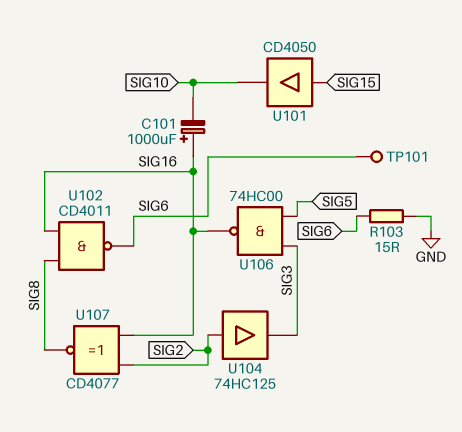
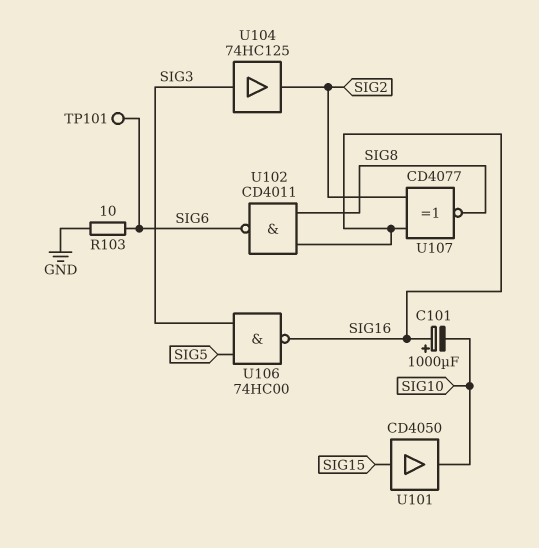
R103: 15 (GND, SIG6) -> 10 (GND, SIG6)
U104: buffer 74HC125 (in SIG2, out SIG3) -> buffer 74HC125 (in SIG3, out SIG2)

